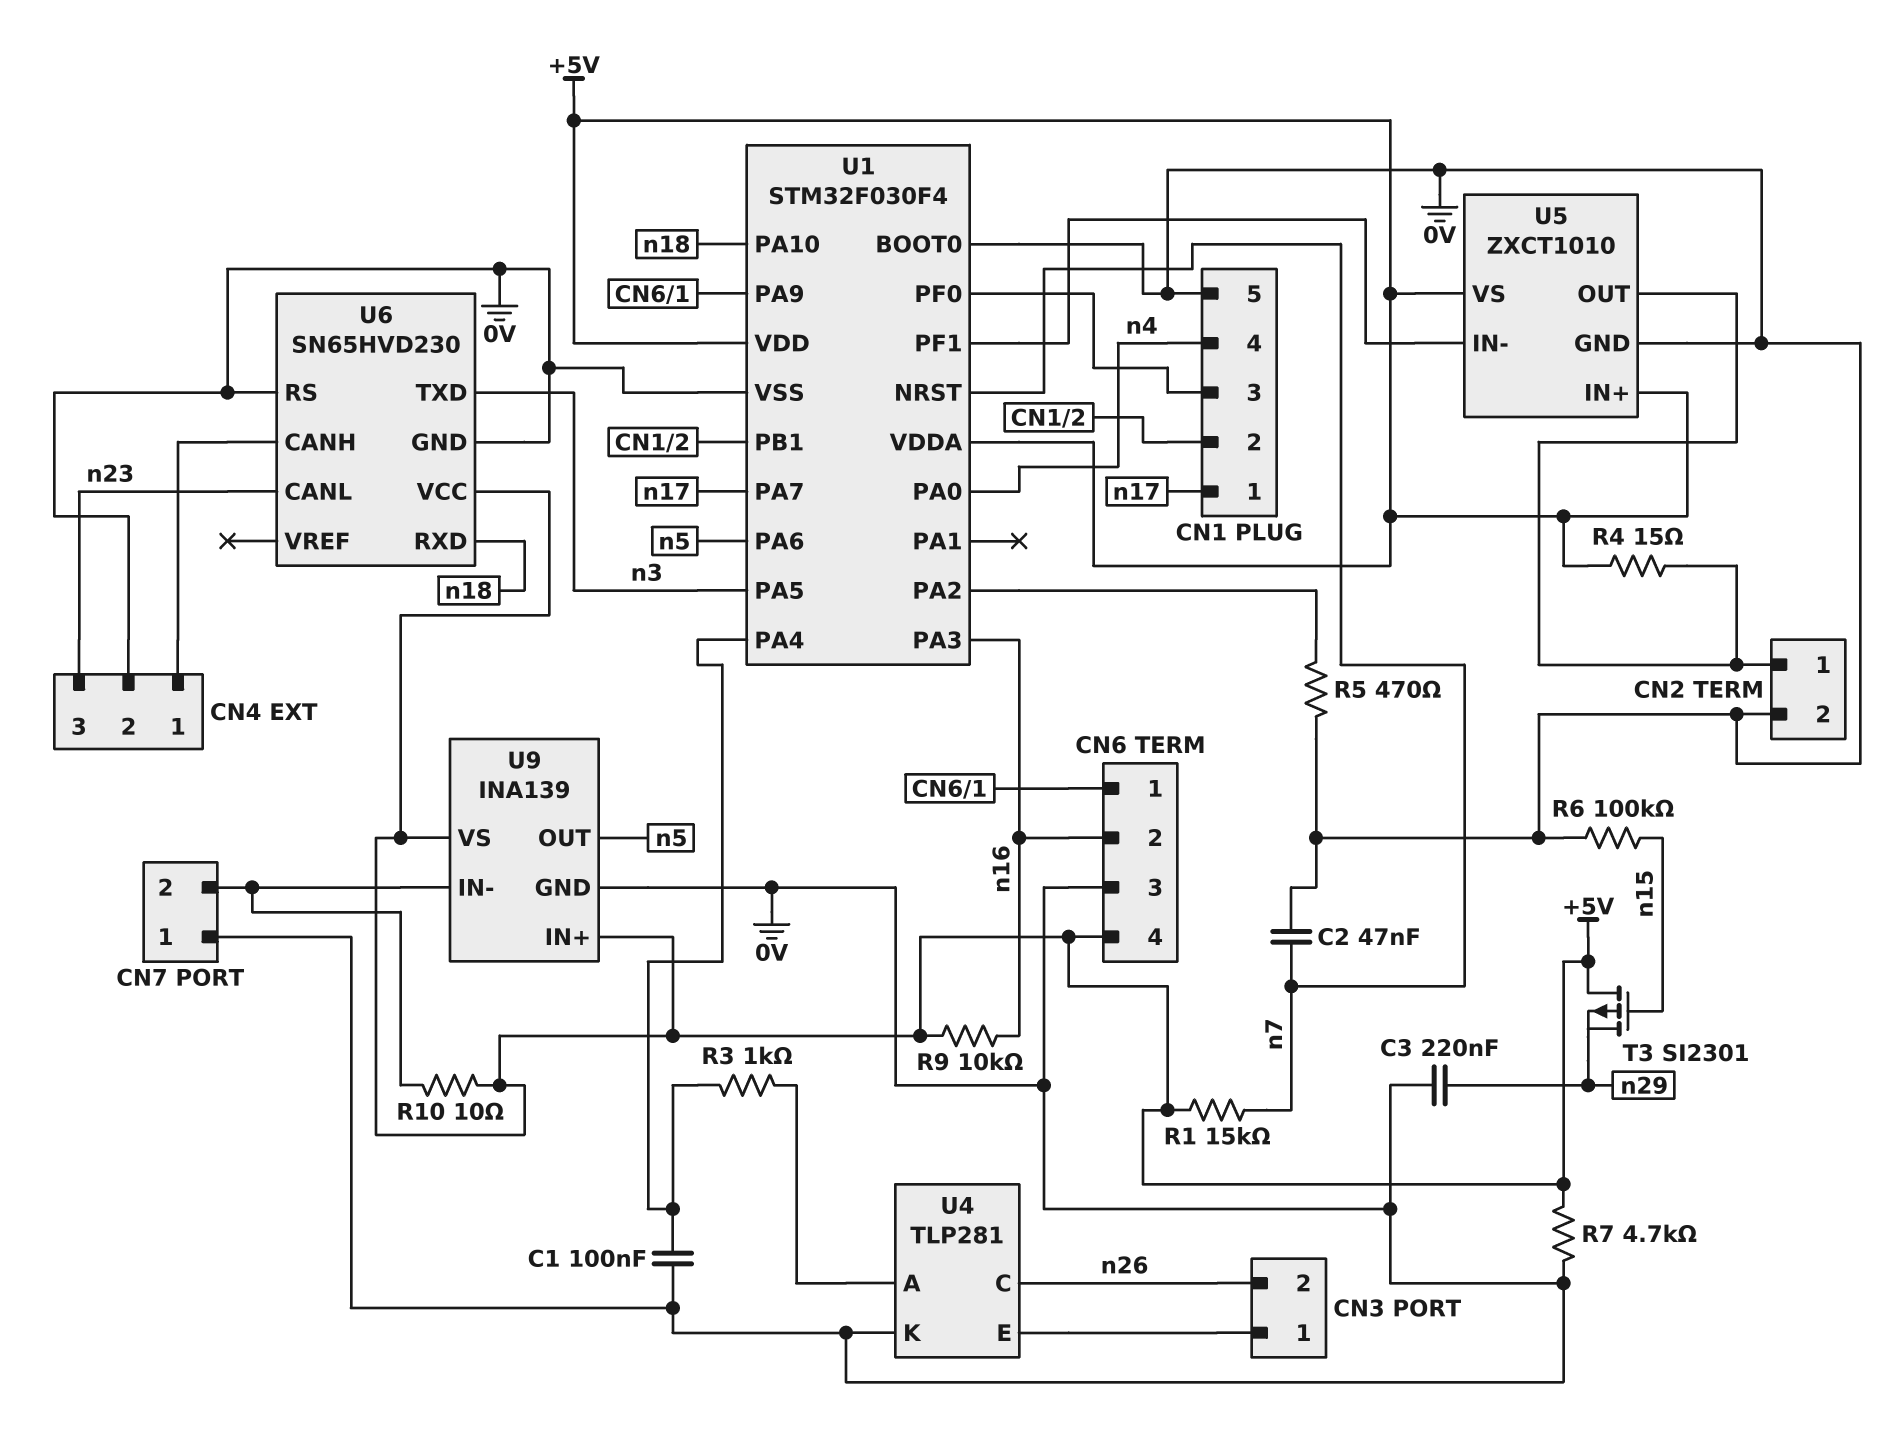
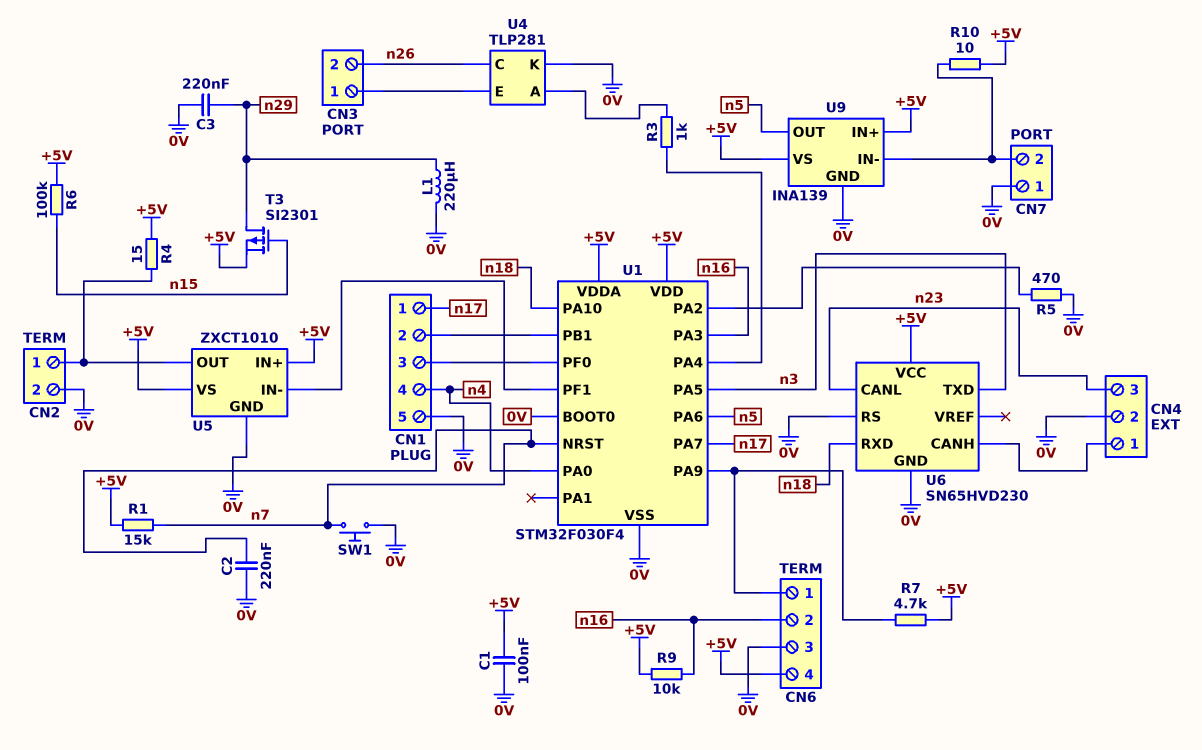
C1: 100nF (0V, U1/PA4) -> 100nF (+5V, 0V)
C2: 47nF (0V, n7) -> 220nF (0V, n7)
L1: none -> 220uH (0V, n29)
R6: 100k (0V, n15) -> 100k (+5V, n15)
R7: 4.7k (+5V, 0V) -> 4.7k (+5V, CN6/1)
SW1: none -> button (0V, n7)
T3: PMOS SI2301 (G n15, D +5V, S n29) -> PMOS SI2301 (G n15, D n29, S +5V)

